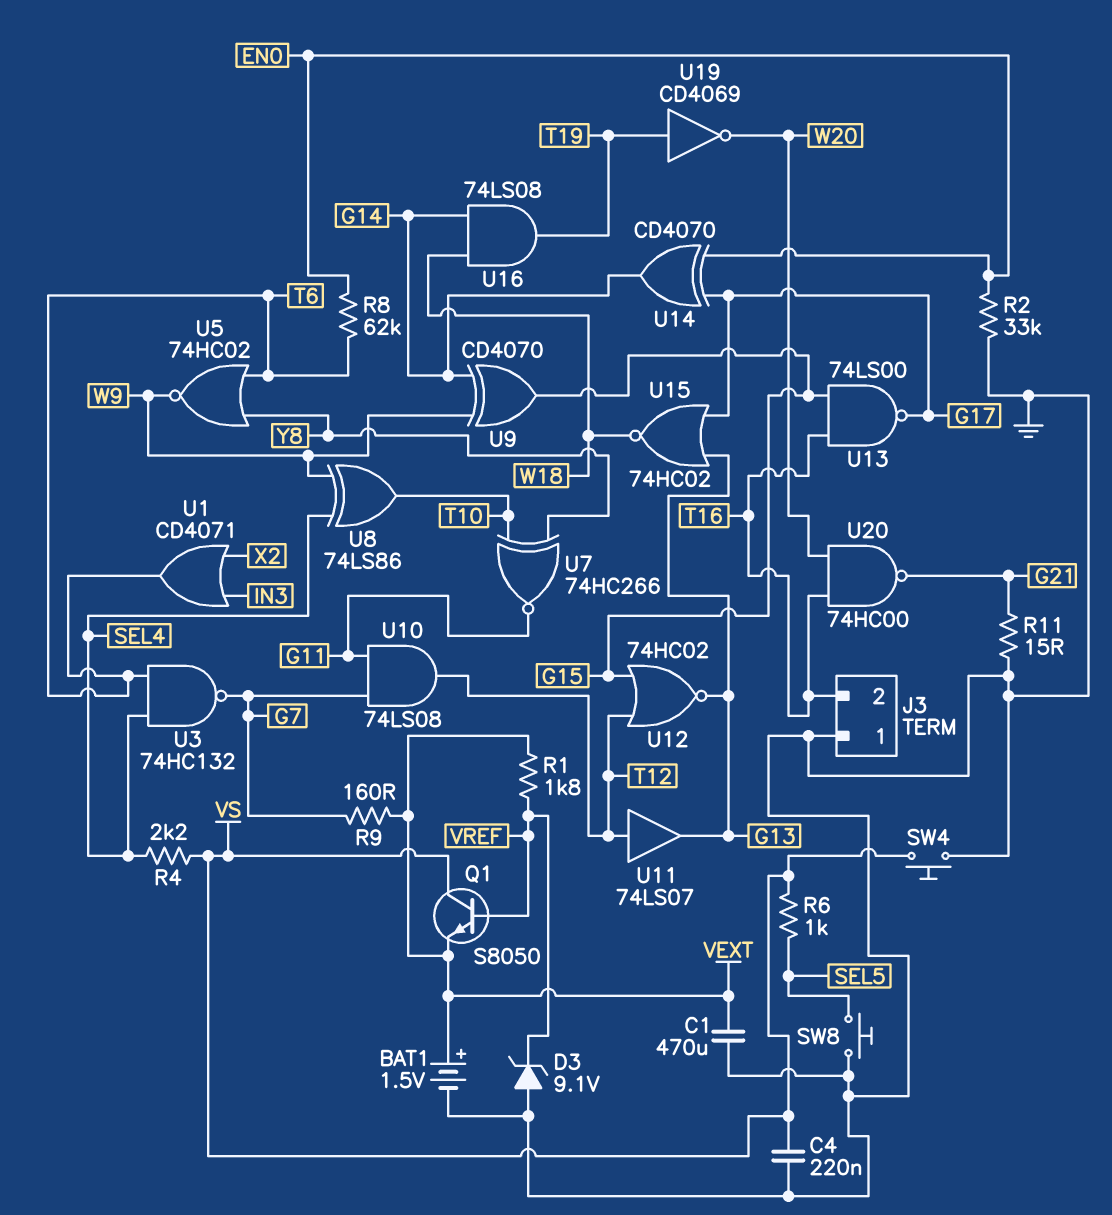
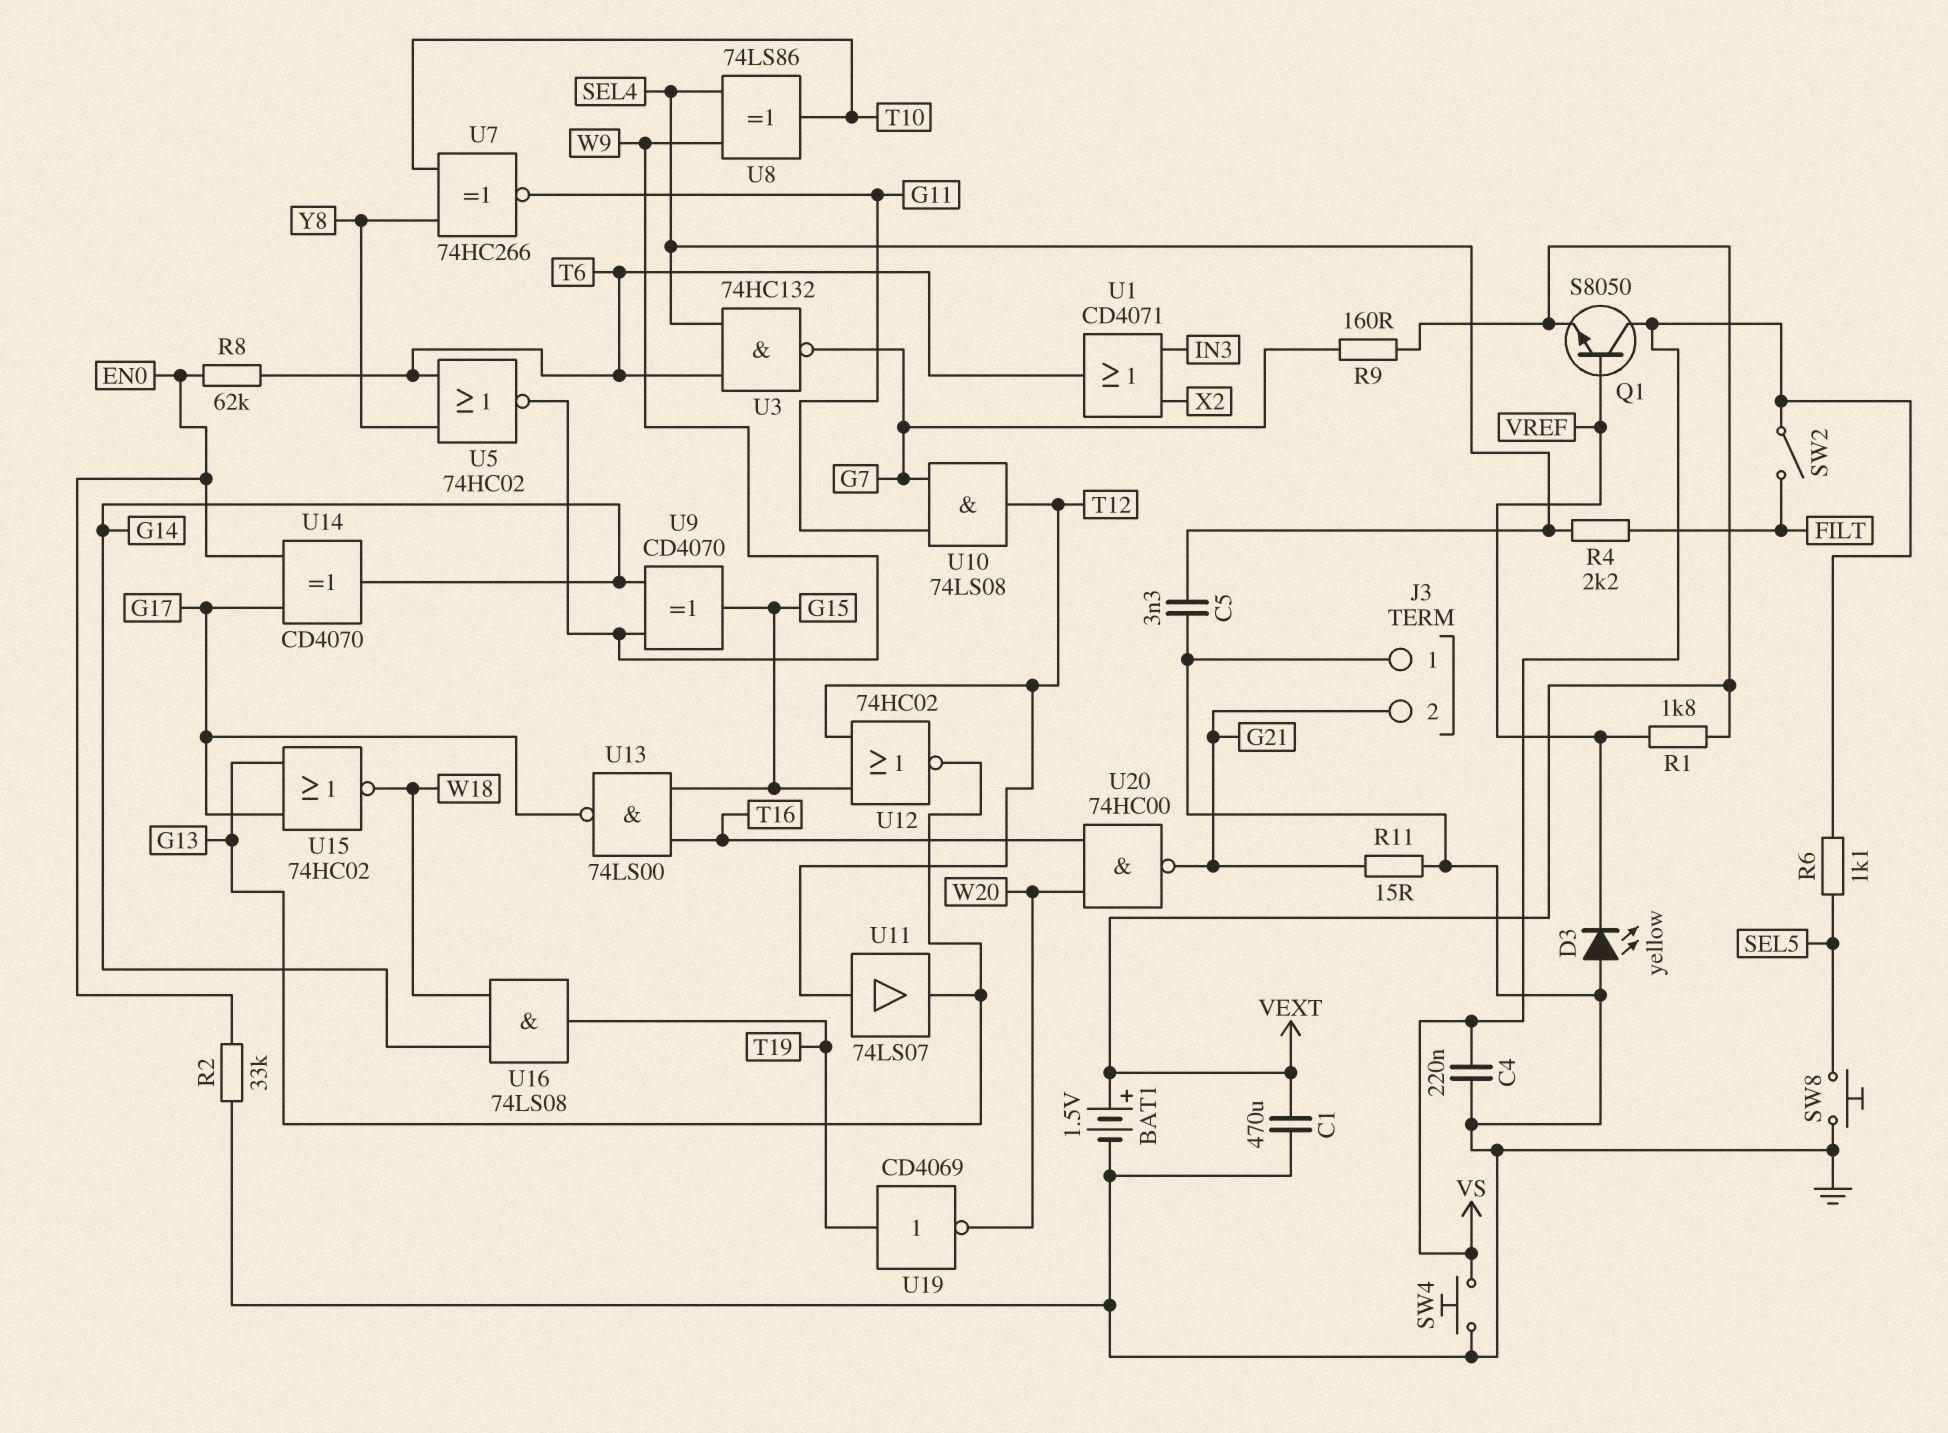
C5: none -> 3.3nF (GND, SEL4)
D3: zener 9.1V (A GND, K VREF) -> LED yellow (A GND, K VREF)
J3 pin 2: T16 -> G21
R4: 2.2k (SEL4, VS) -> 2.2k (FILT, SEL4)
R6: 1k (SEL5, VS) -> 1.1k (SEL5, VS)
SW2: none -> switch (FILT, VS)

